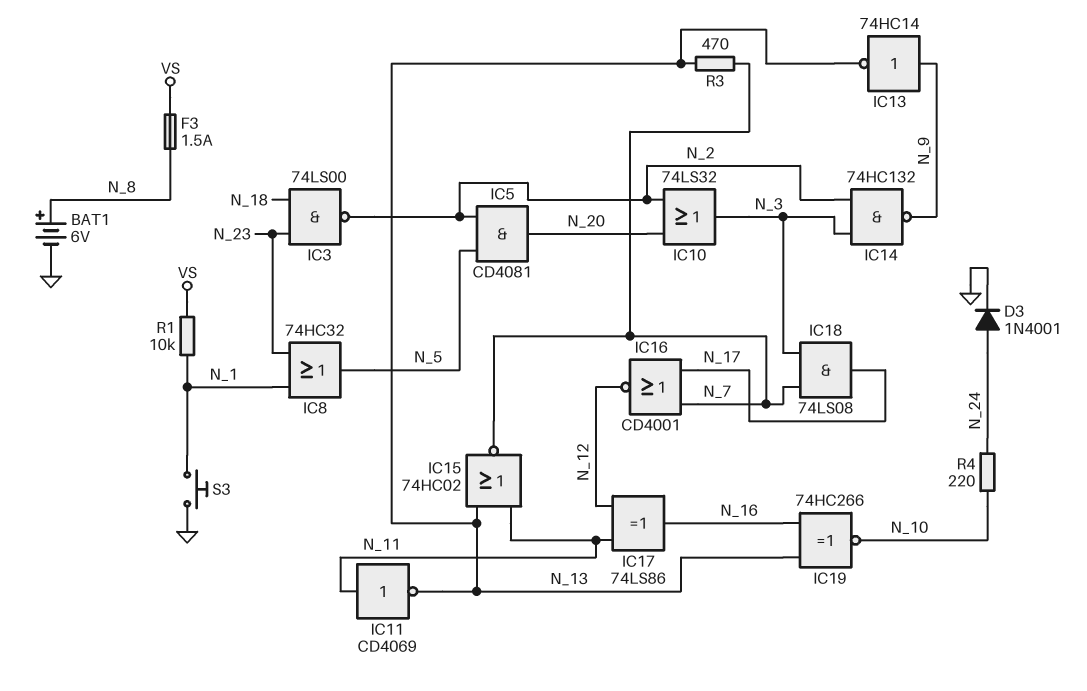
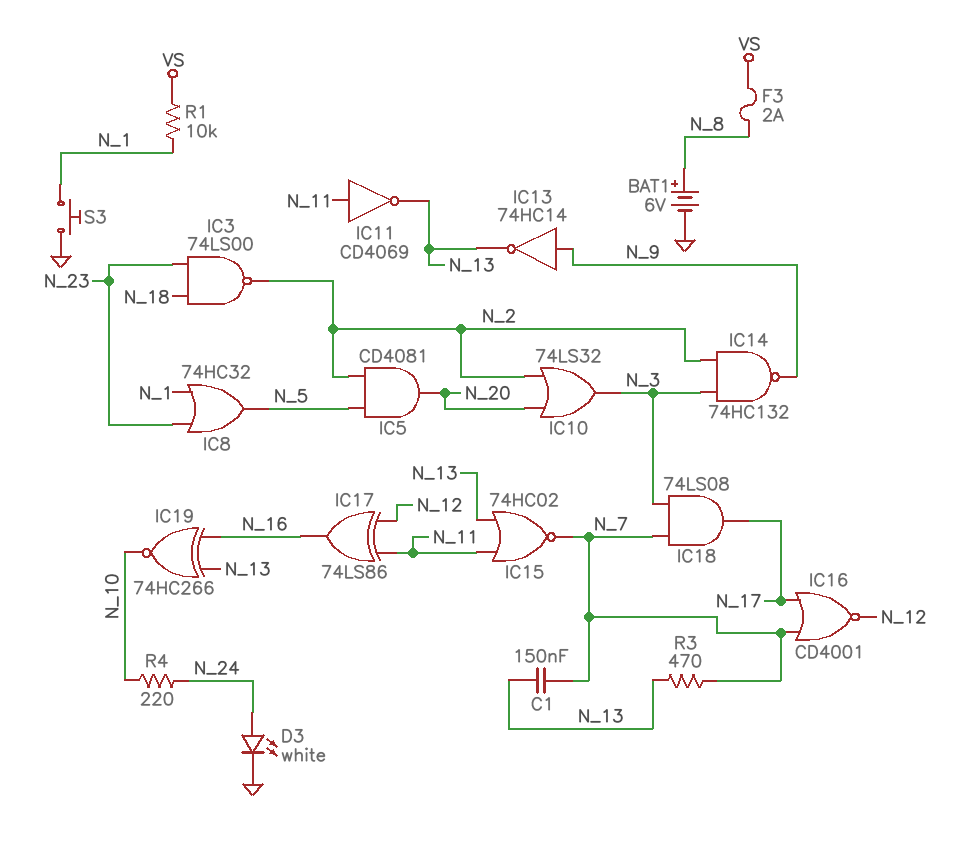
C1: none -> 150nF (N_7, N_13)
D3: diode 1N4001 (A N_24, K GND) -> LED white (A N_24, K GND)
F3: 1.5A (N_8, VS) -> 2A (N_8, VS)

